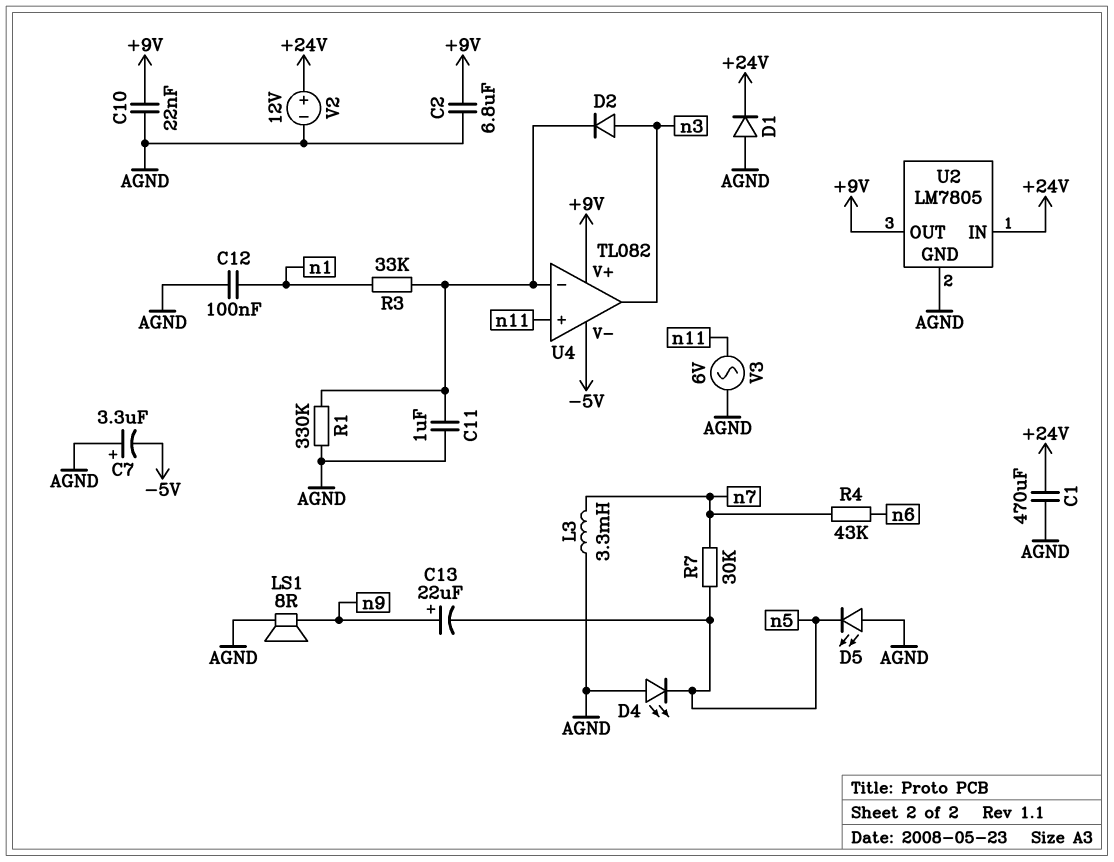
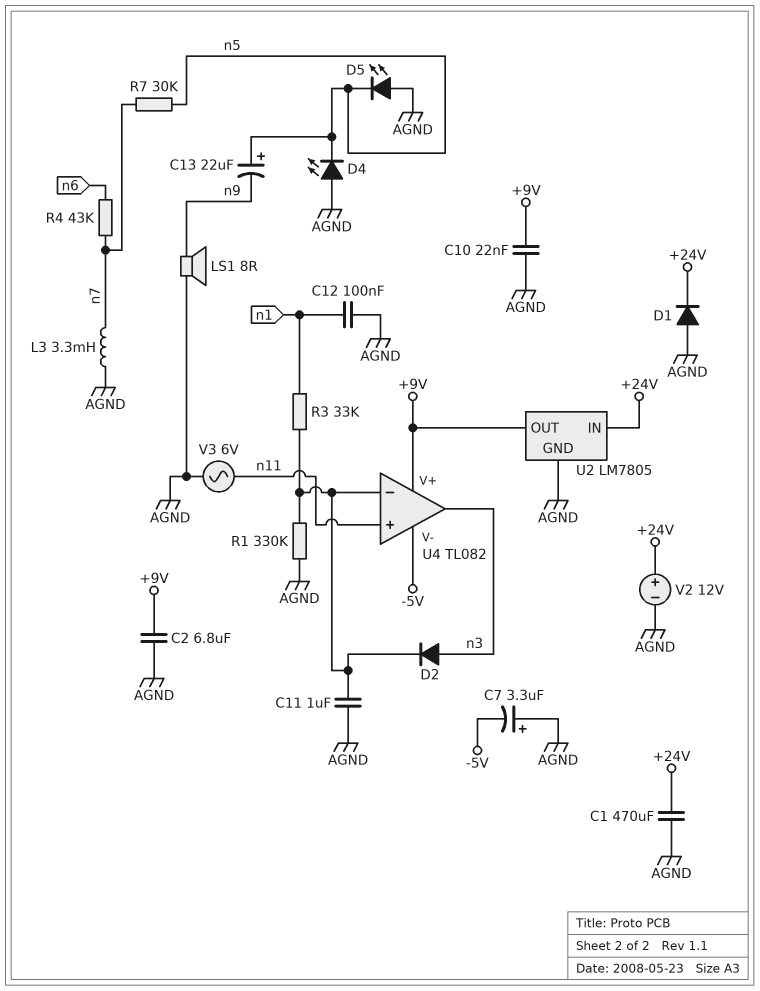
C13: 22uF (plus n9, minus n5) -> 22uF (plus n5, minus n9)

